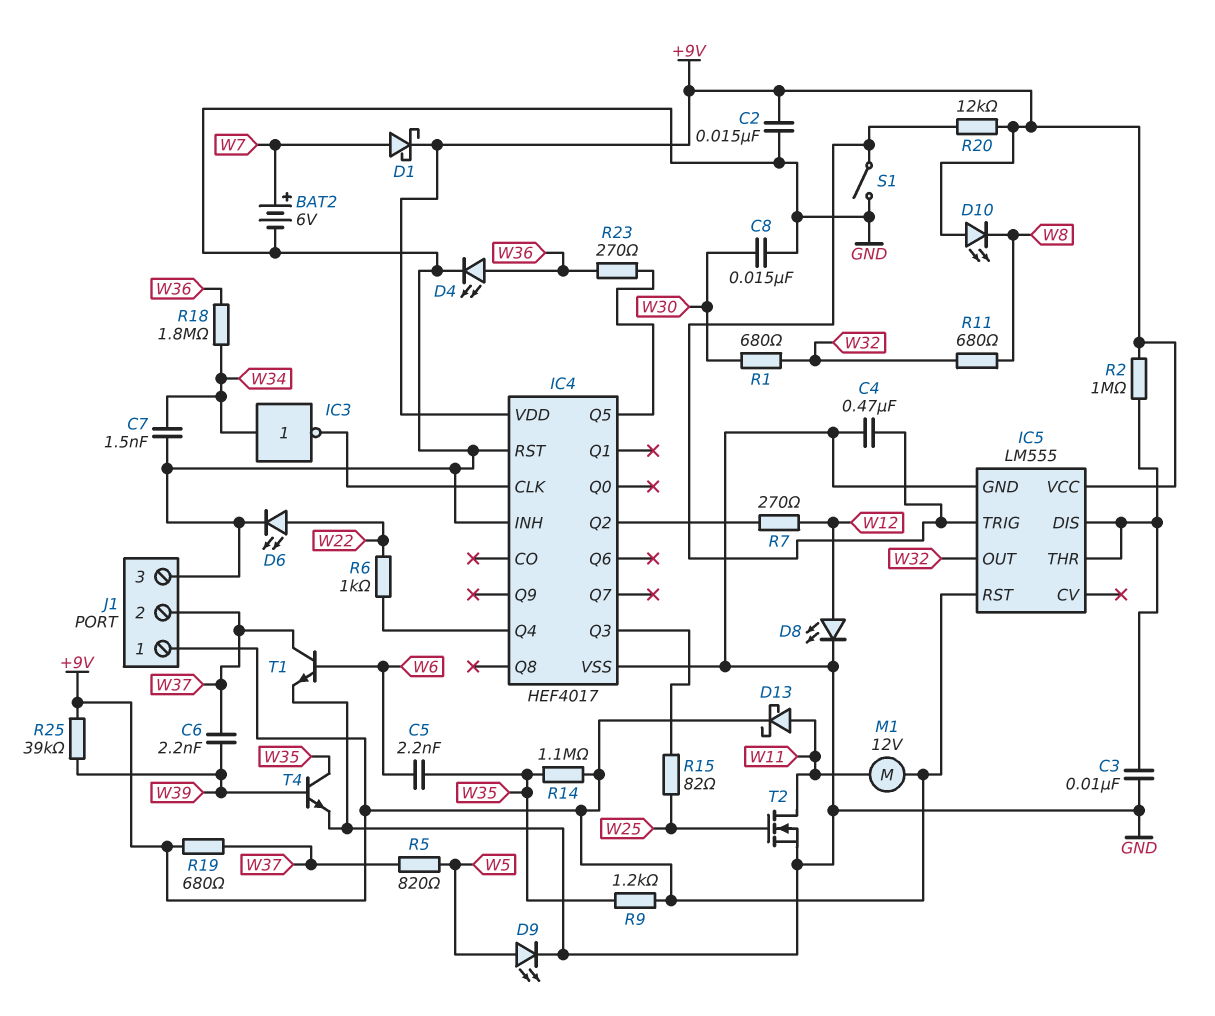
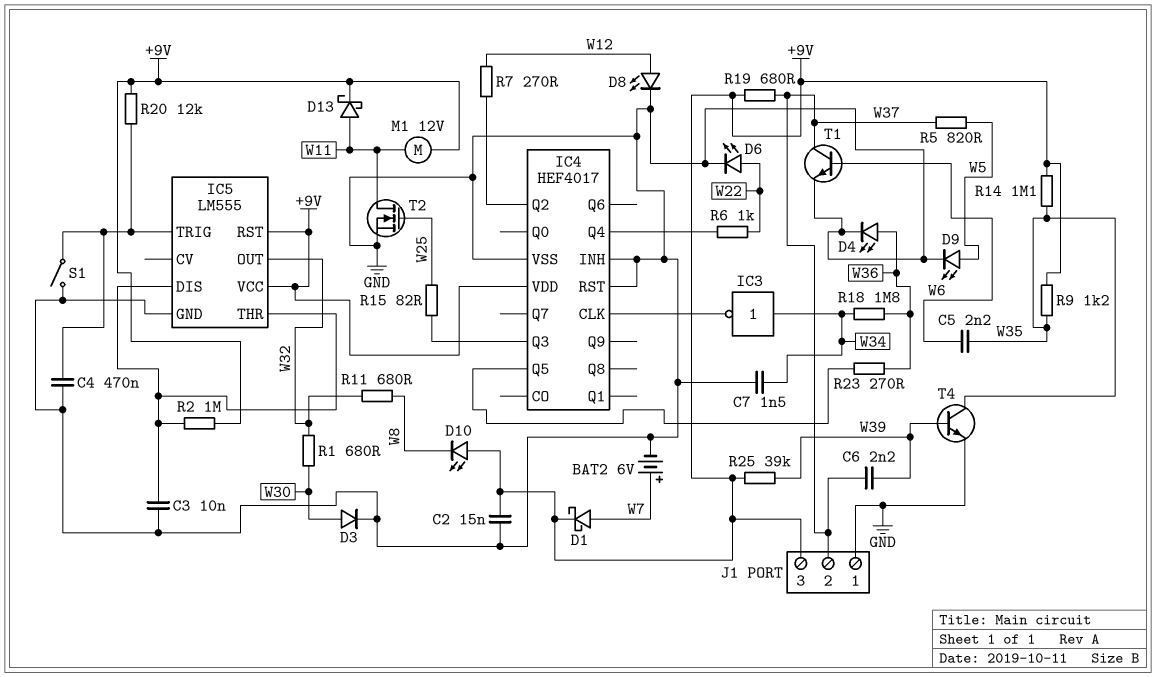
C8: 15nF (GND, W30) -> none
D3: none -> diode (A W30, K GND)
J1 pin 1: +9V -> GND
J1 pin 3: GND -> +9V

